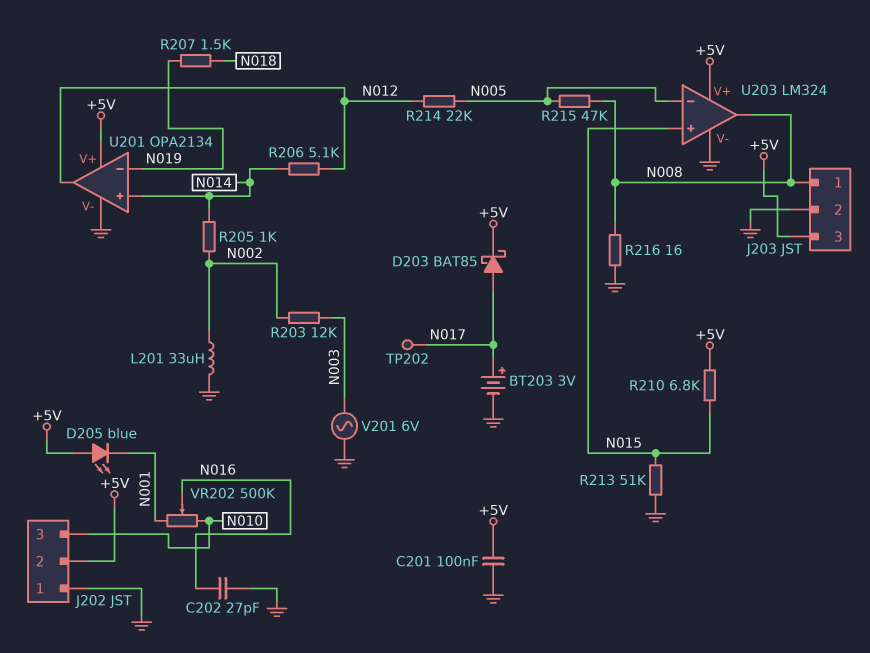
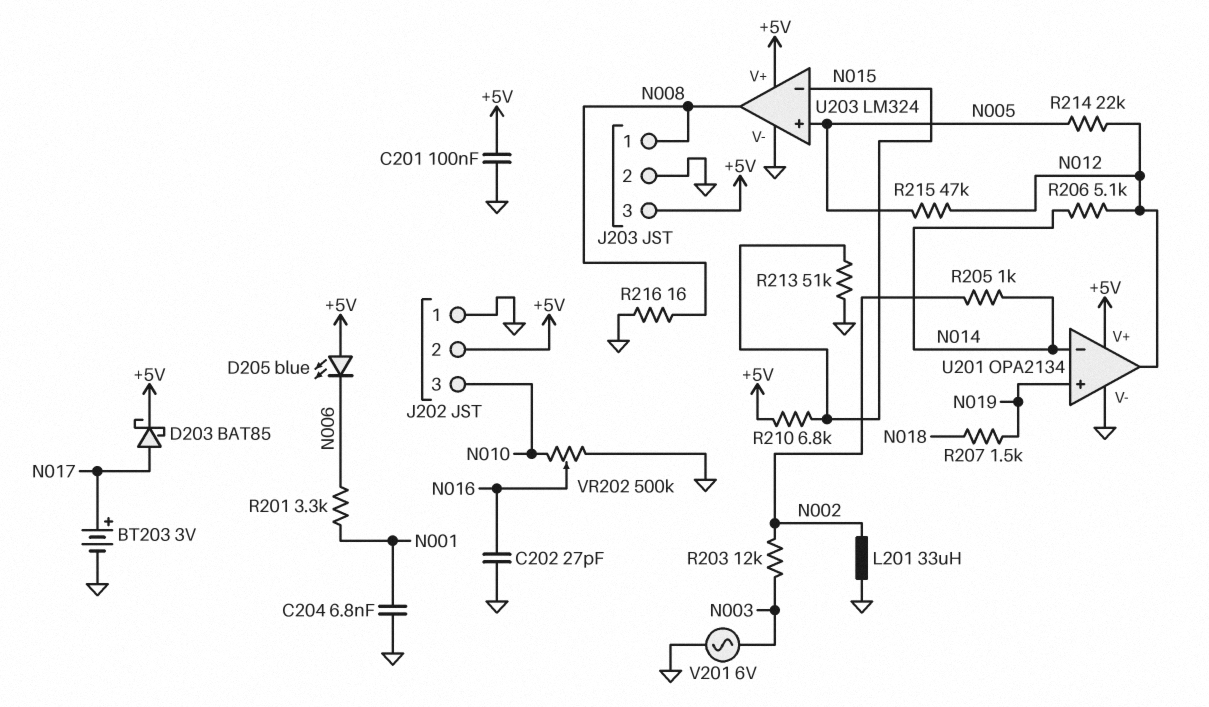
C204: none -> 6.8nF (GND, N001)
D205: LED blue (A +5V, K N001) -> LED blue (A +5V, K N006)
R201: none -> 3.3k (N001, N006)
R215: 47k (N005, N008) -> 47k (N005, N012)
TP202: test point (N017) -> none
U201 pin in+: N014 -> N019
U201 pin in-: N019 -> N014
U203 pin in+: N015 -> N005
U203 pin in-: N005 -> N015
VR202: 500k (N001, N010, wiper N016) -> 500k (GND, N010, wiper N016)

